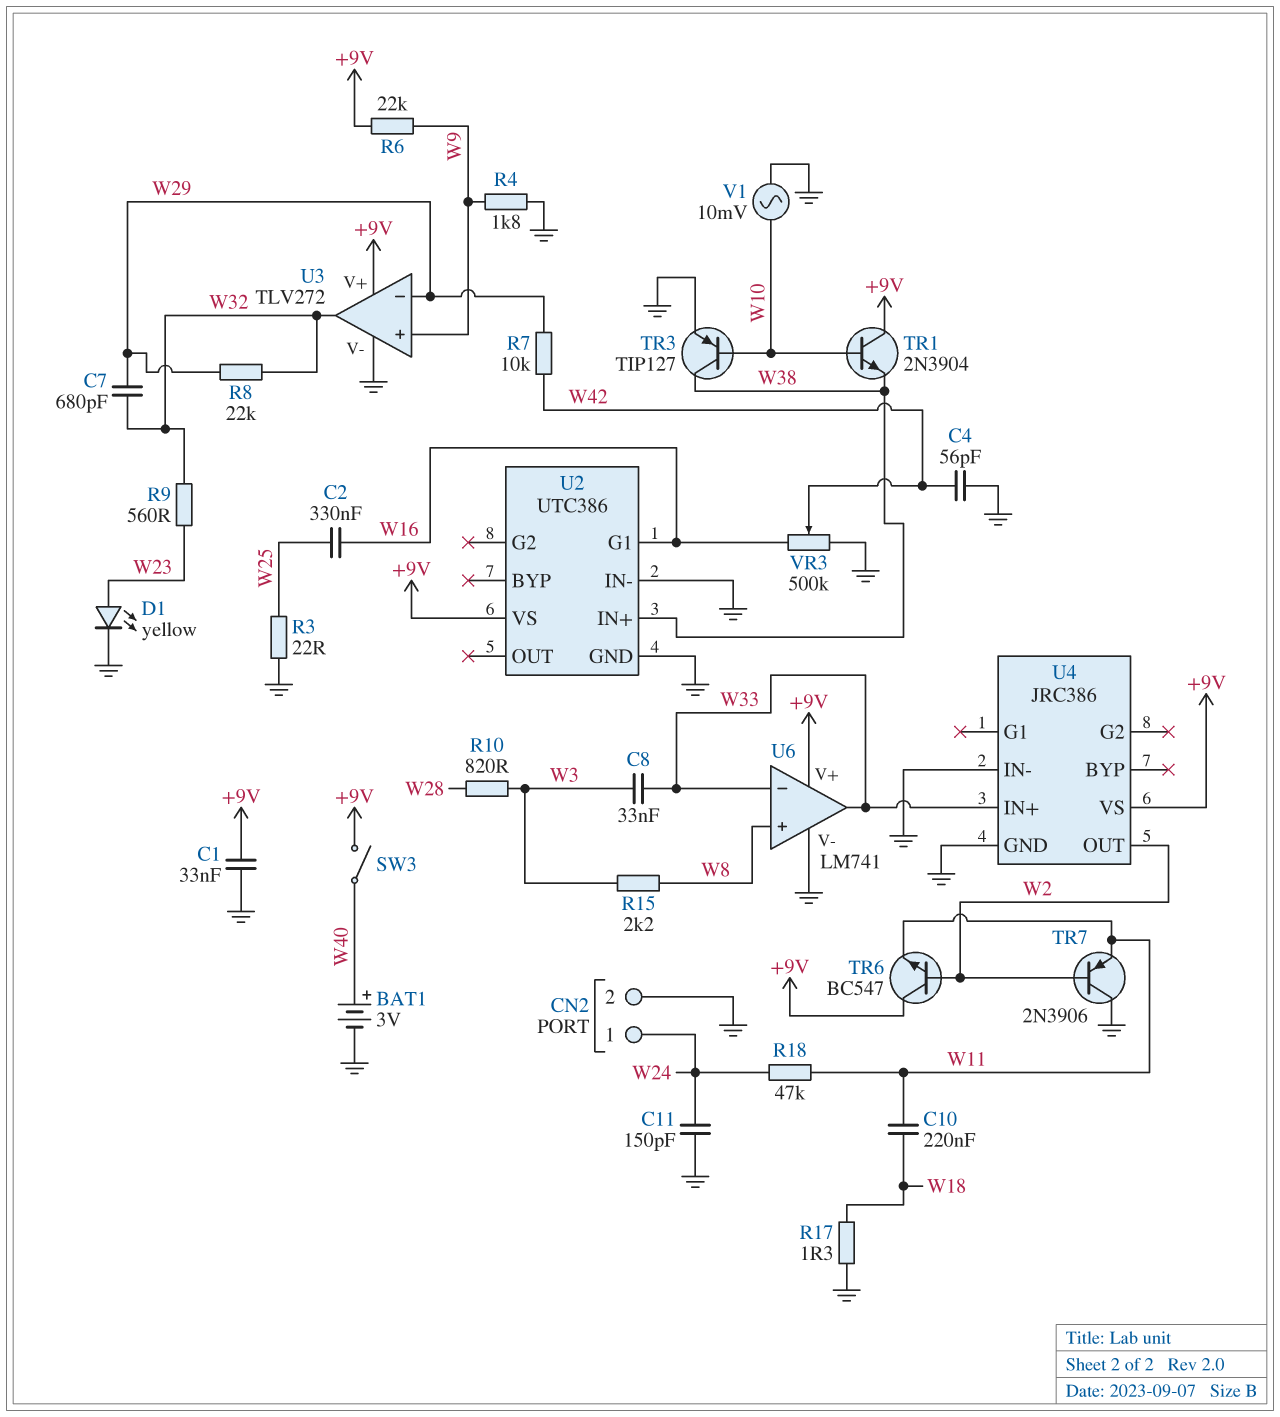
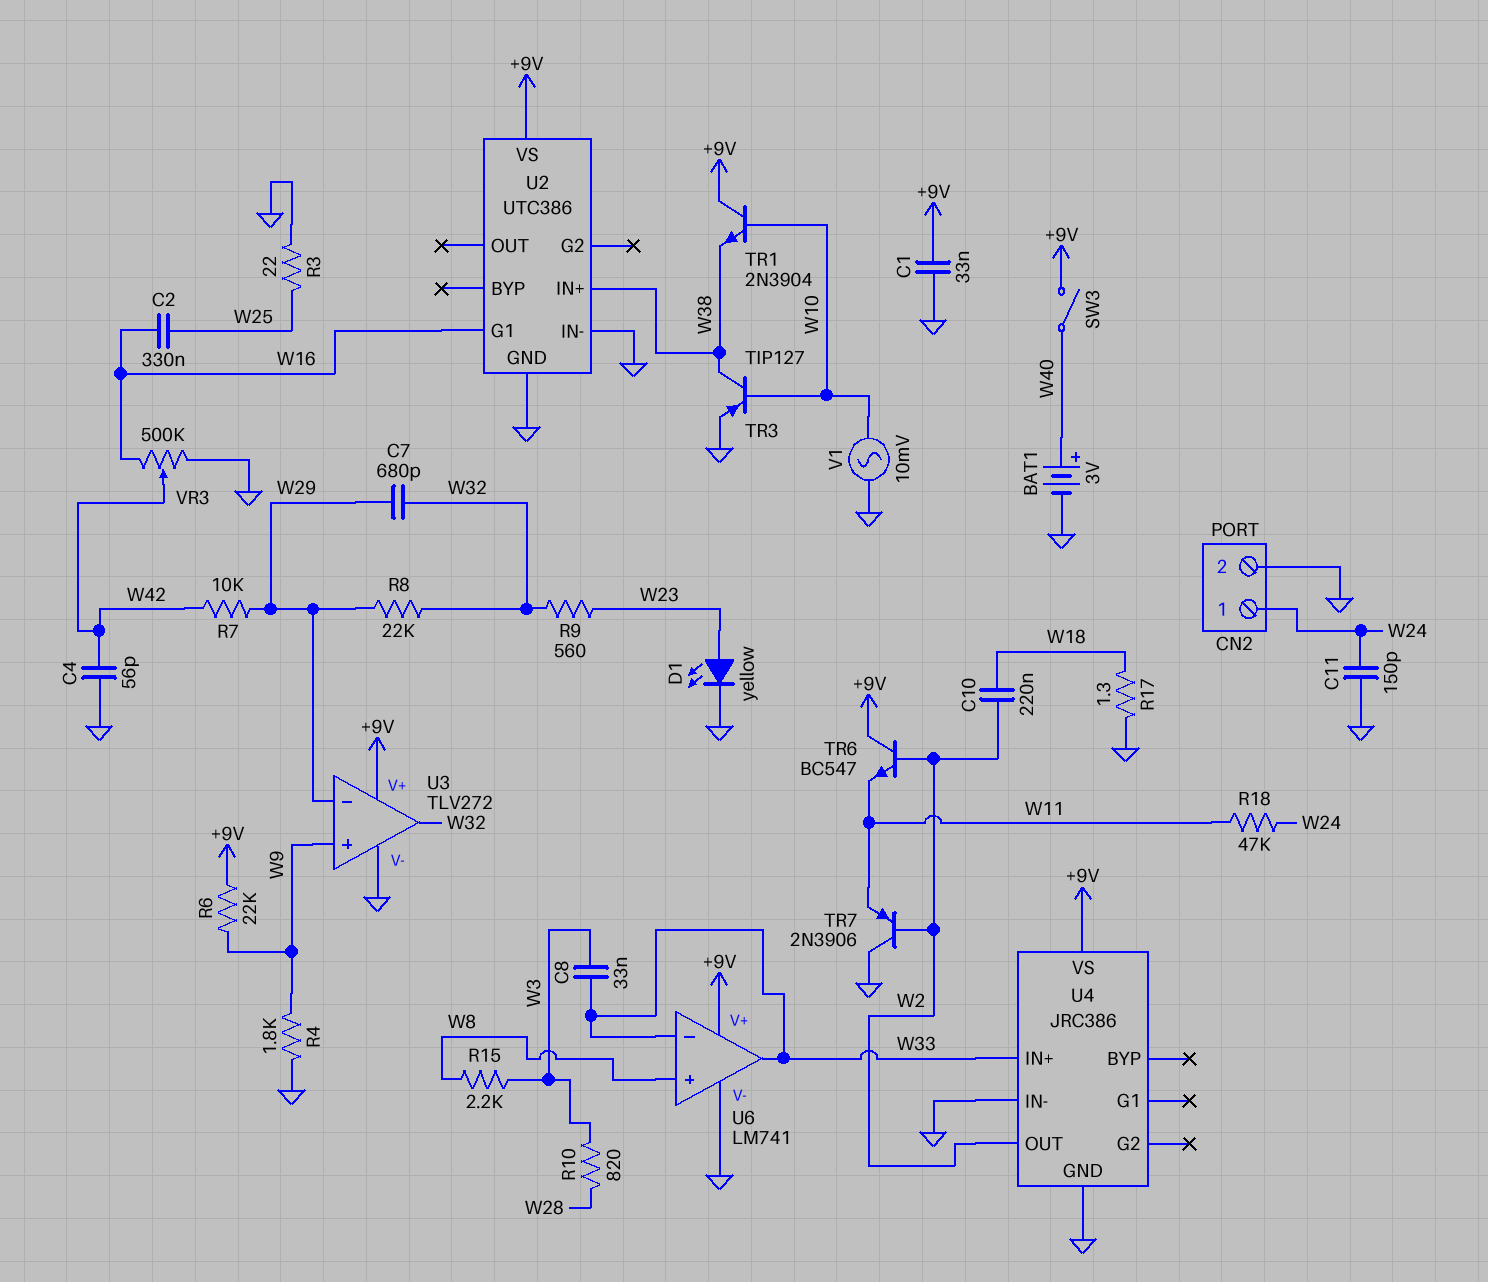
C10: 220nF (W11, W18) -> 220nF (W2, W18)

